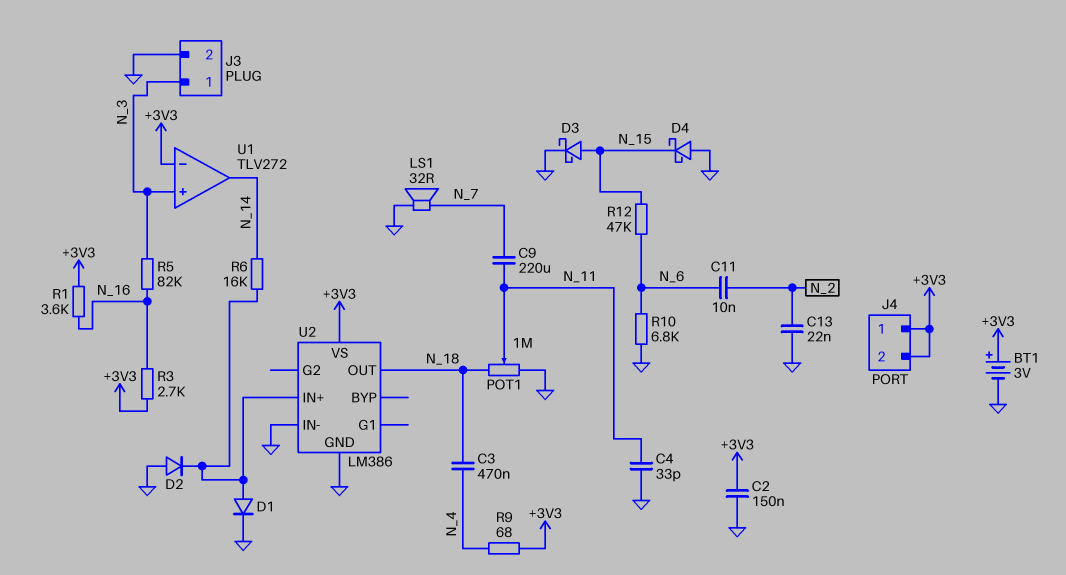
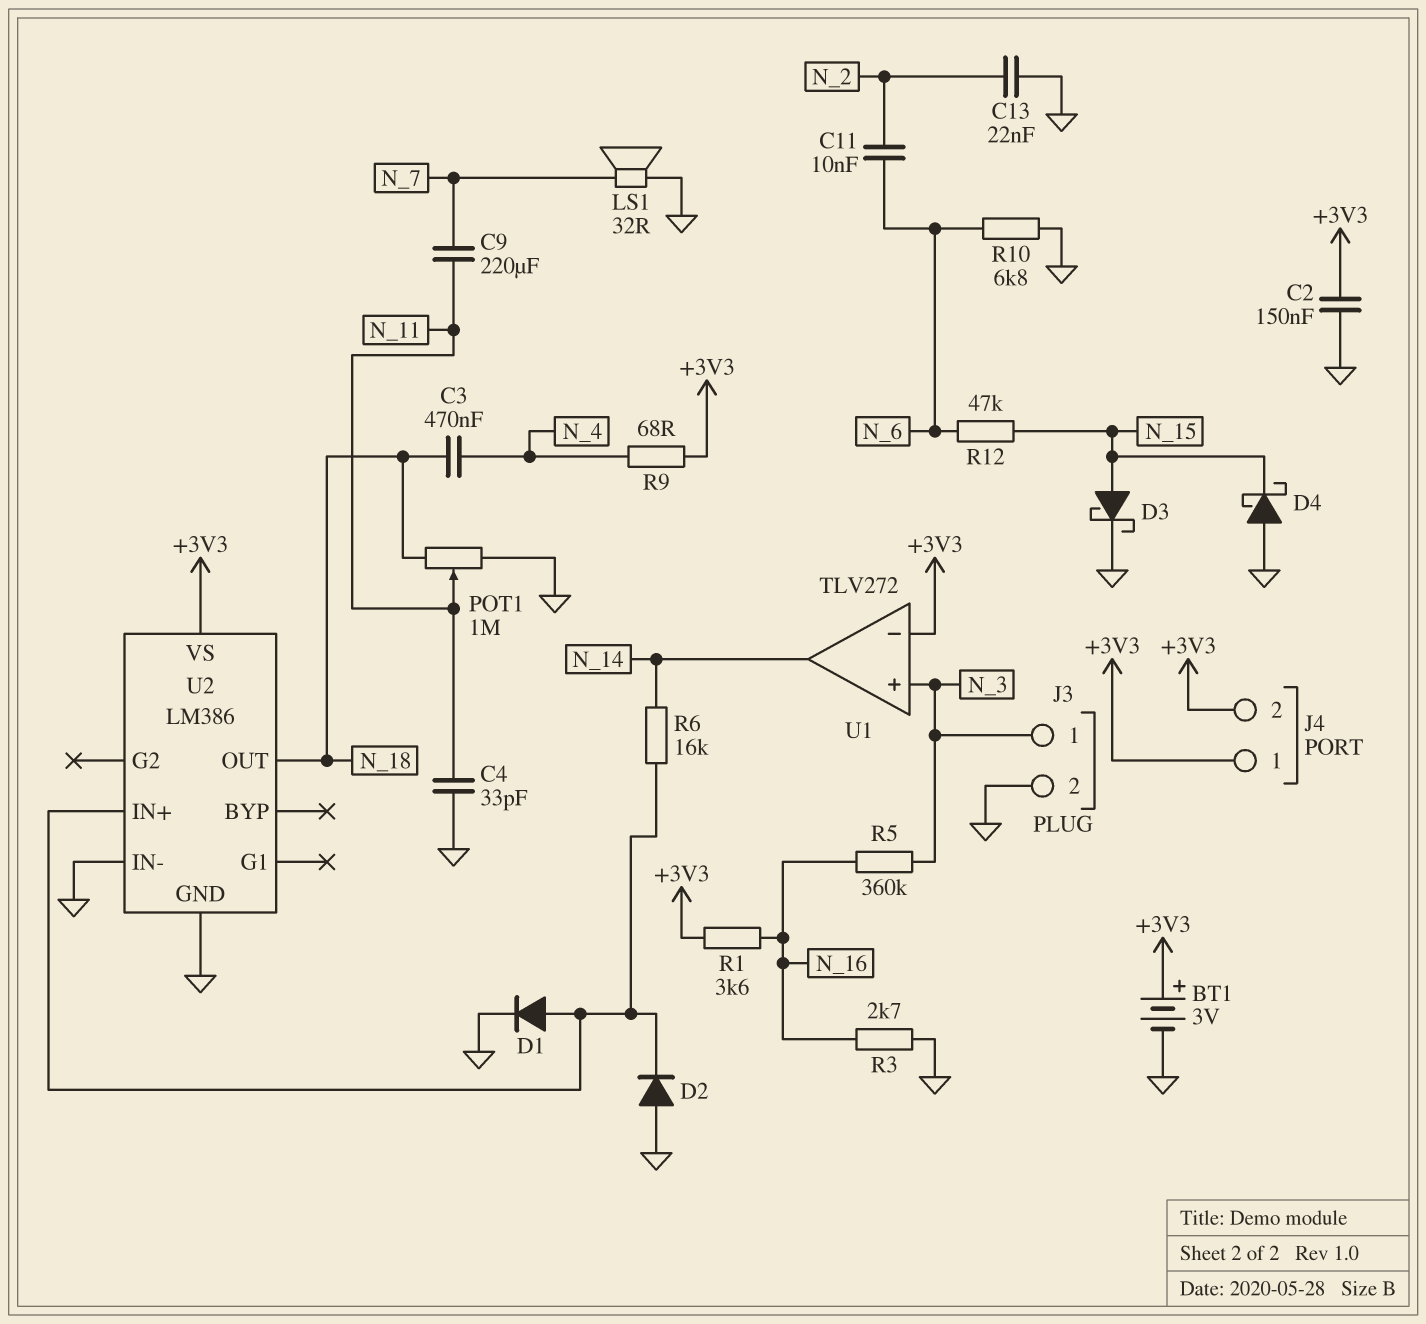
R3: 2.7k (+3V3, N_16) -> 2.7k (GND, N_16)
R5: 82k (N_3, N_16) -> 360k (N_3, N_16)

